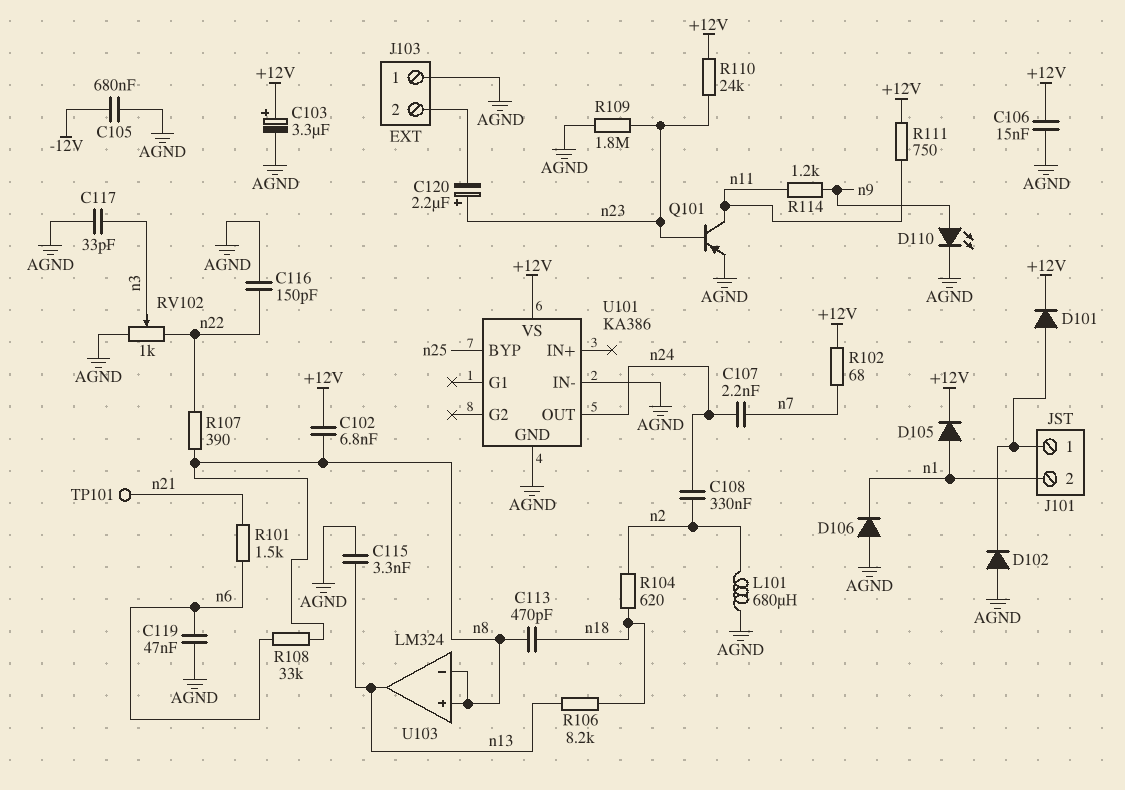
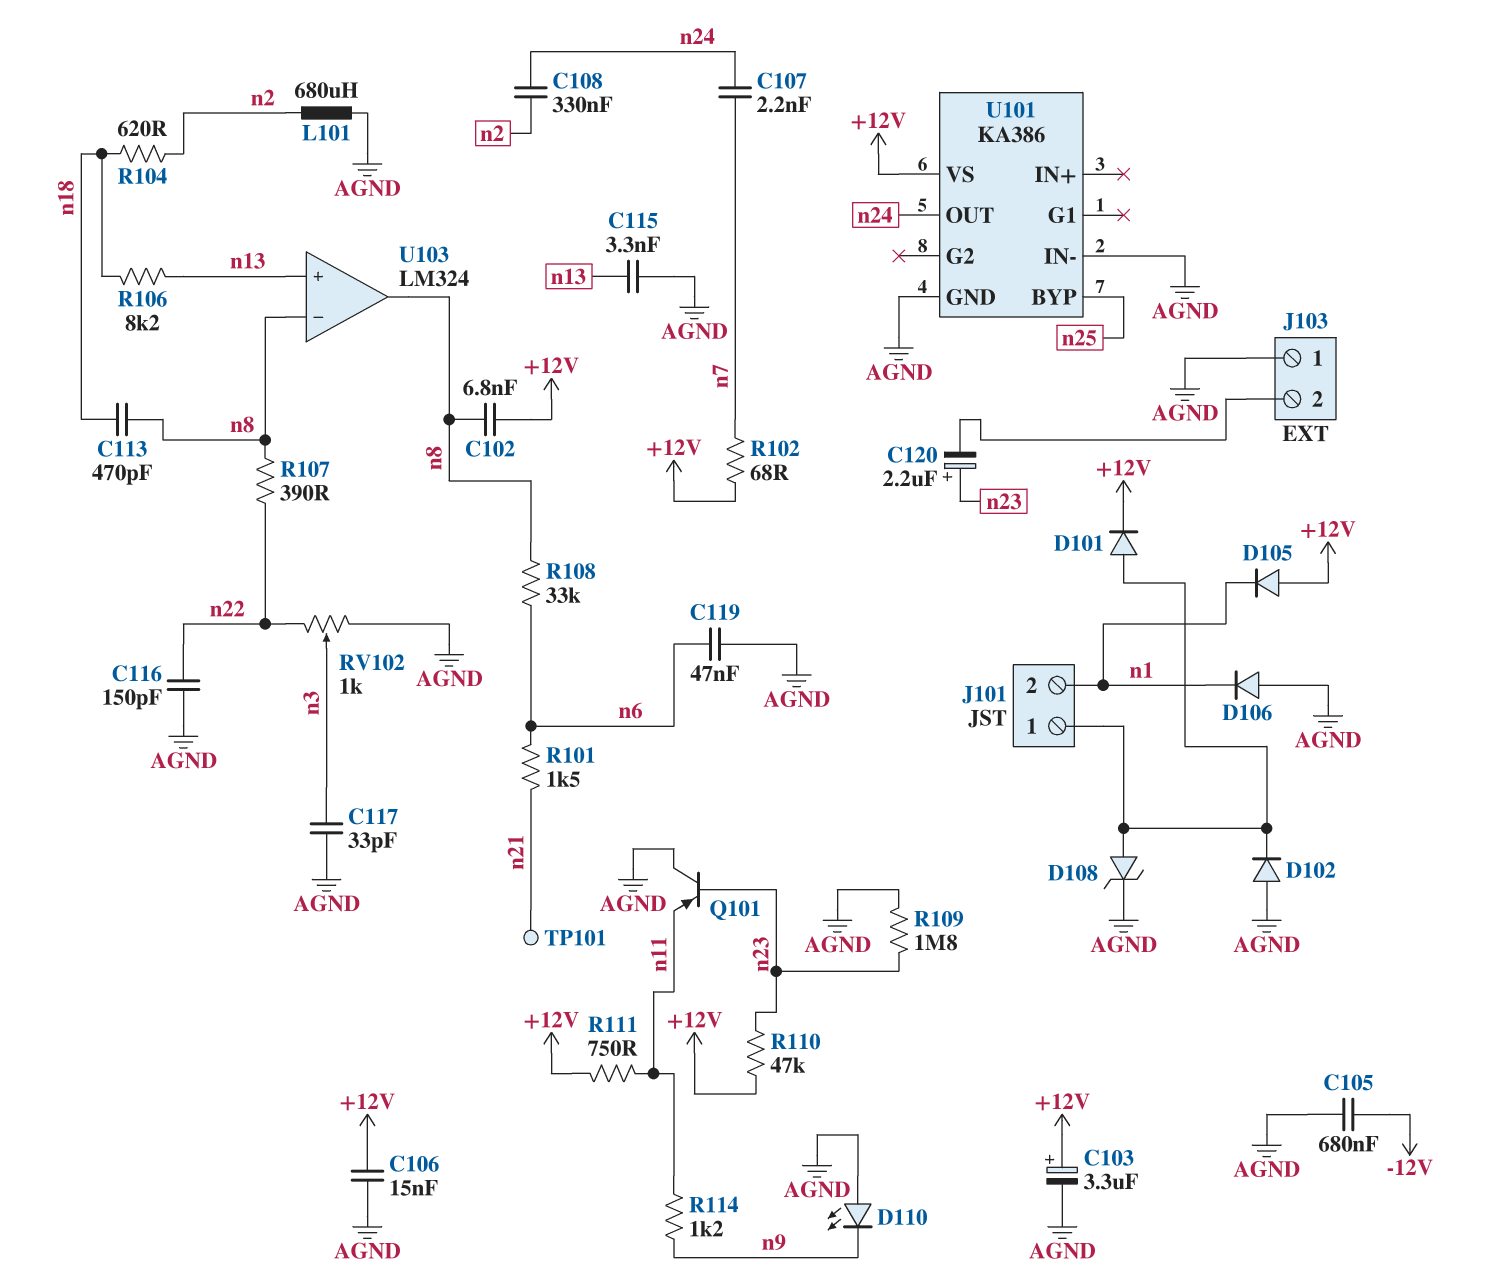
D105: diode (A n1, K +12V) -> diode (A +12V, K n1)
D108: none -> zener (A J101/1, K AGND)
D110: LED (A n9, K AGND) -> LED (A AGND, K n9)
Q101: PNP (B n23, C n11, E AGND) -> PNP (B n23, C AGND, E n11)
R110: 24k (+12V, n23) -> 47k (+12V, n23)
U103 pin in+: n8 -> n13
U103 pin out: n13 -> n8

